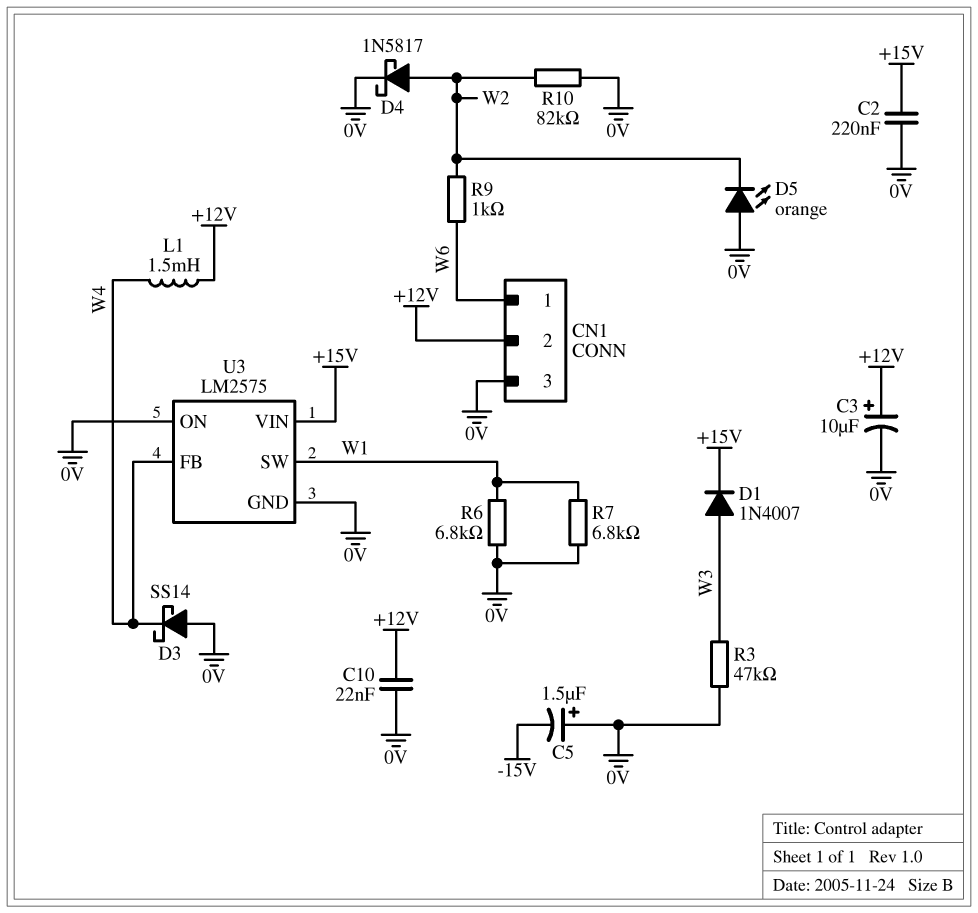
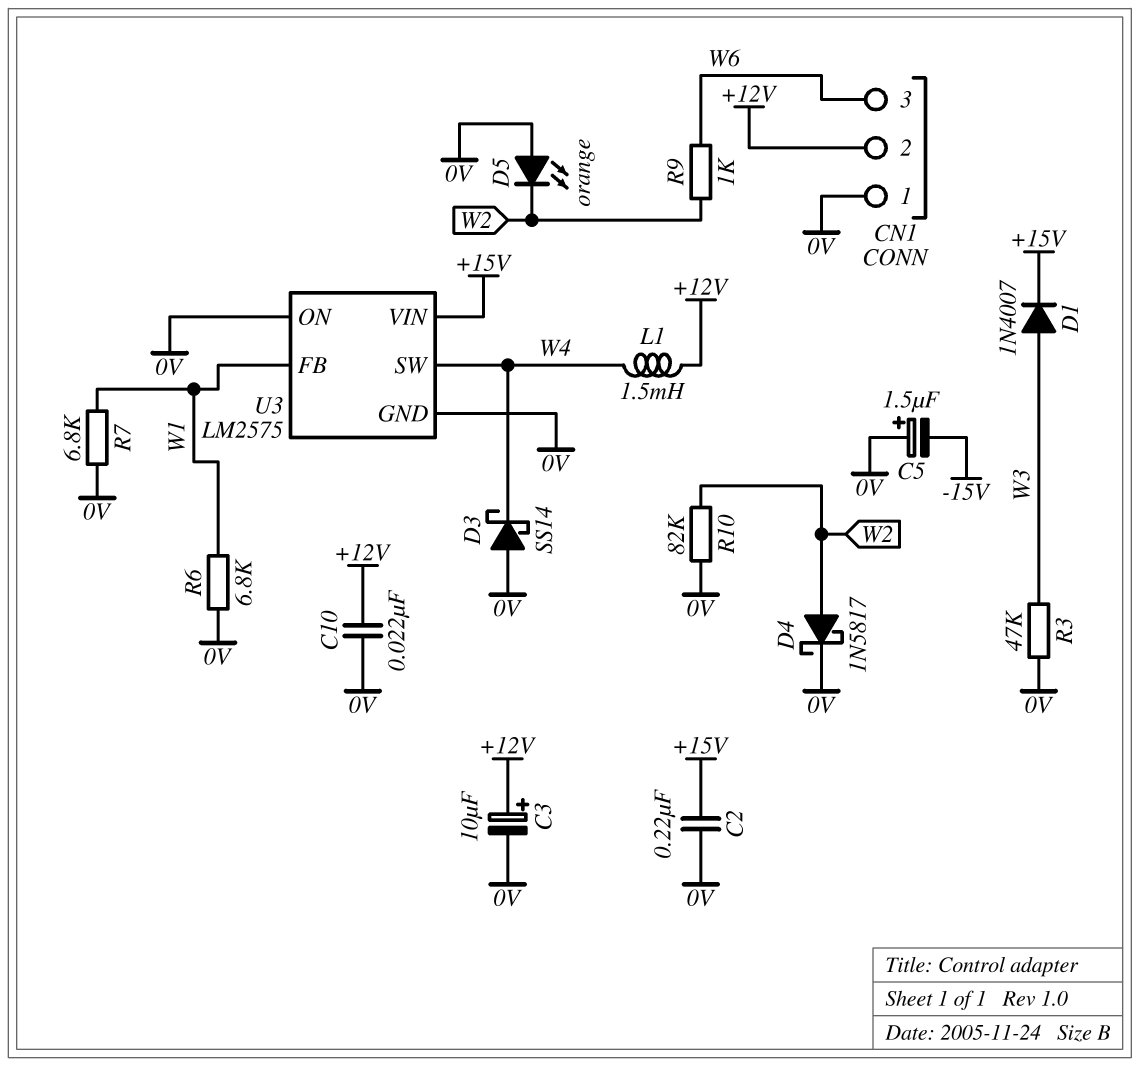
CN1 pin 1: W6 -> 0V
CN1 pin 3: 0V -> W6
U3 pin FB: W4 -> W1
U3 pin SW: W1 -> W4

